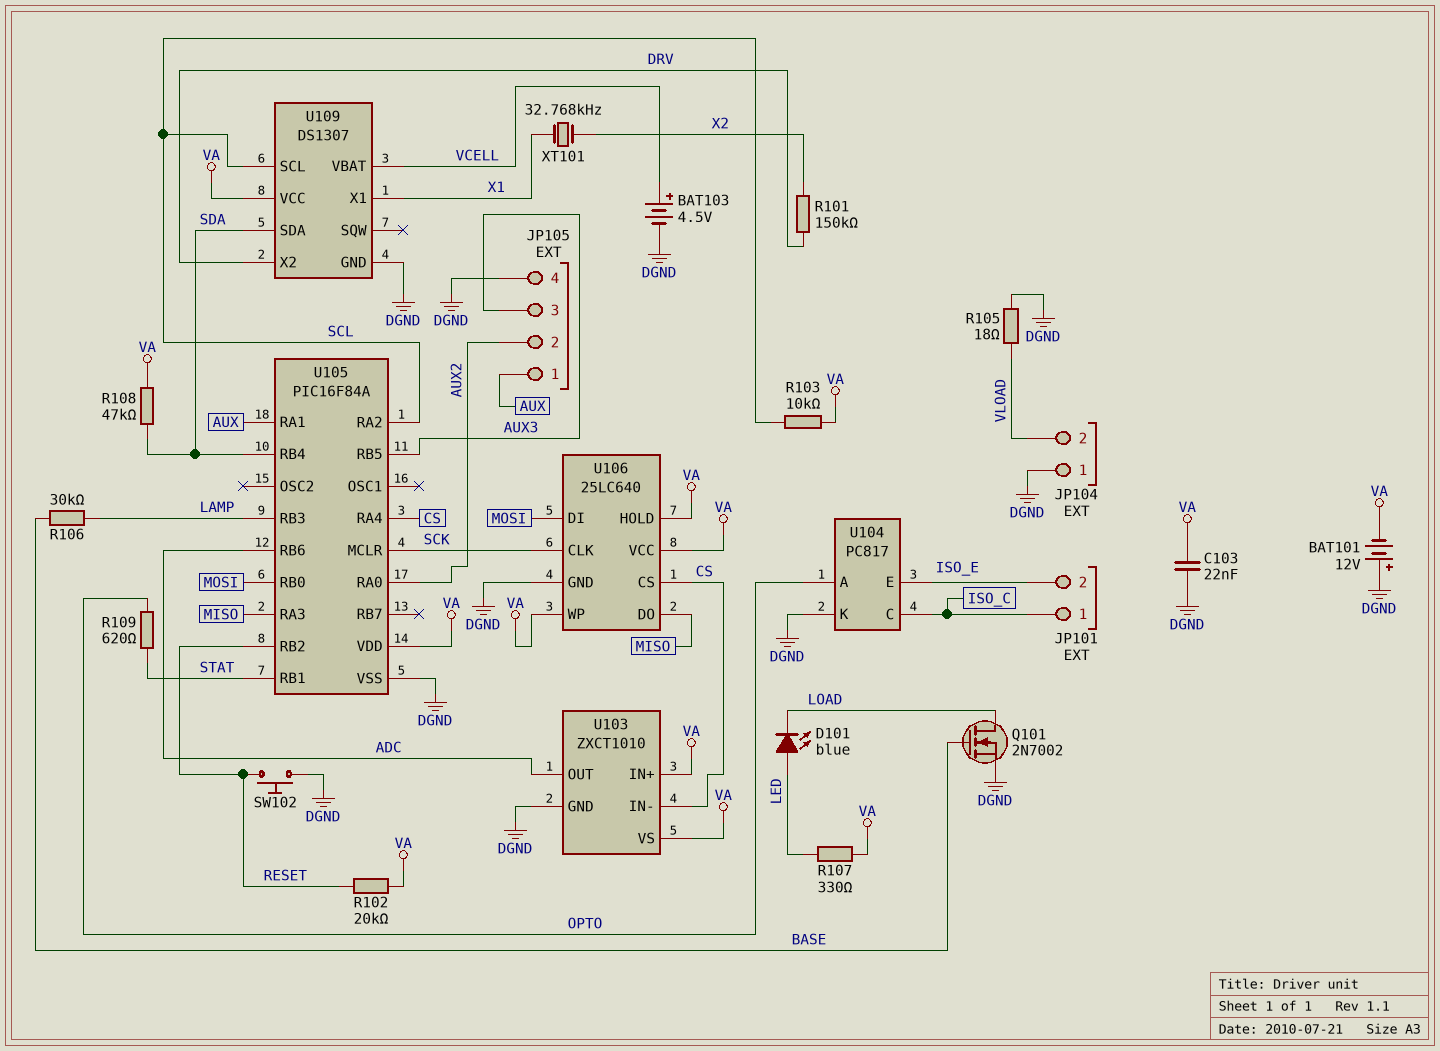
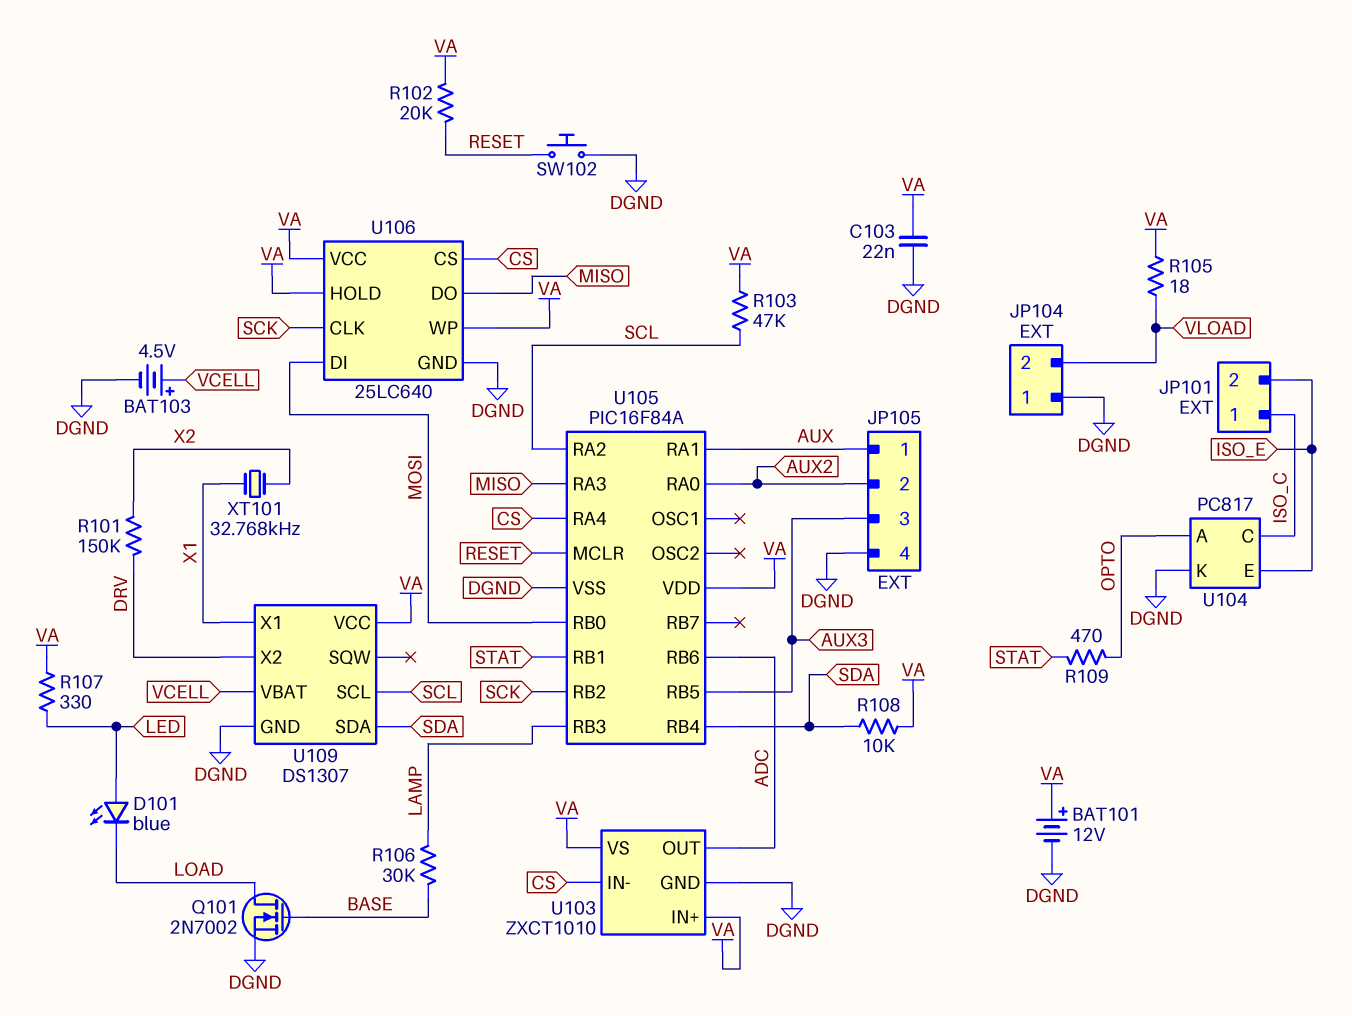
BAT101: 12V (plus DGND, minus VA) -> 12V (plus VA, minus DGND)
R103: 10k (SCL, VA) -> 47k (SCL, VA)
R105: 18 (DGND, VLOAD) -> 18 (VA, VLOAD)
R108: 47k (SDA, VA) -> 10k (SDA, VA)
R109: 620 (OPTO, STAT) -> 470 (OPTO, STAT)
U105 pin MCLR: SCK -> RESET
U105 pin RB2: RESET -> SCK

